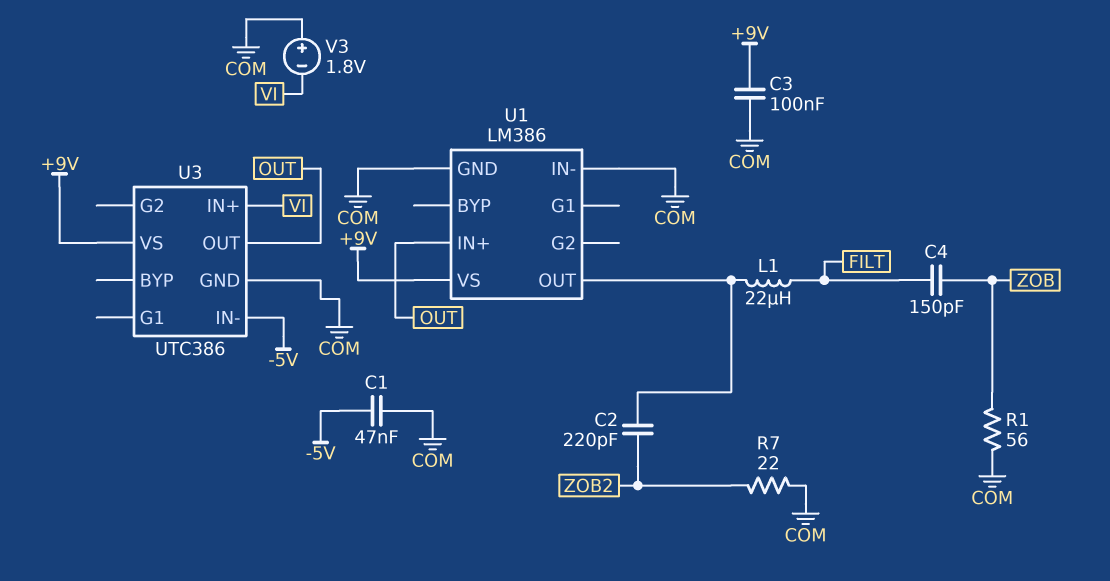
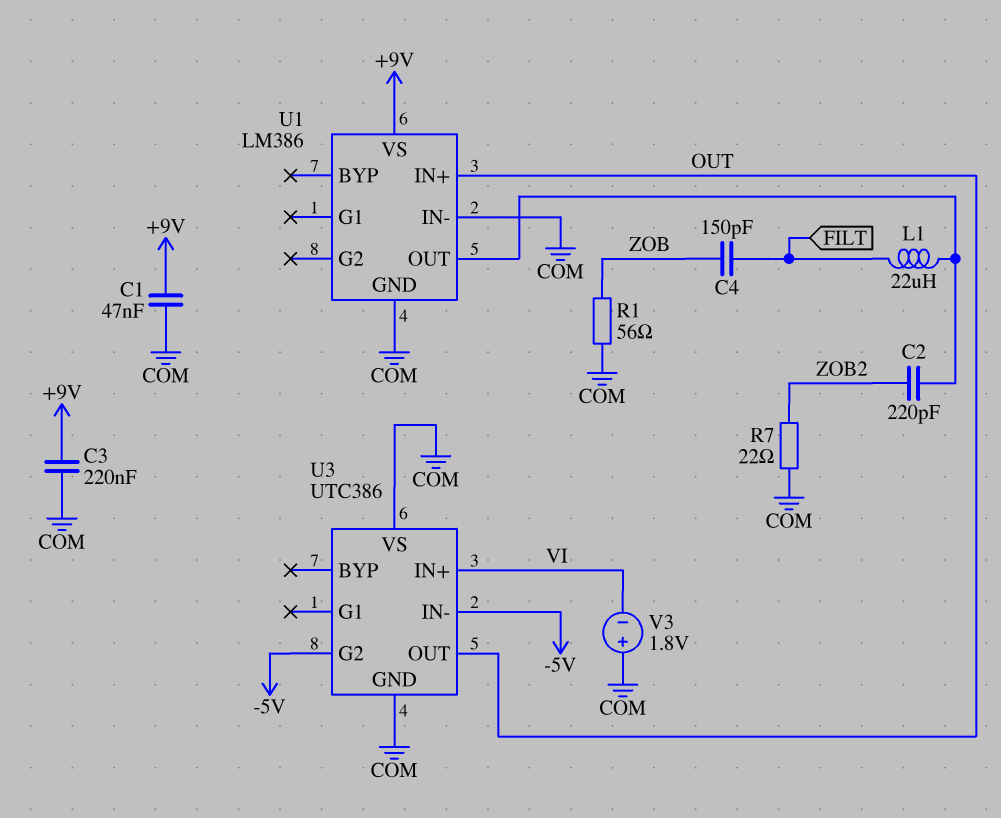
C1: 47nF (-5V, COM) -> 47nF (+9V, COM)
C3: 100nF (+9V, COM) -> 220nF (+9V, COM)
U3 pin G2: none -> -5V
U3 pin VS: +9V -> COM

